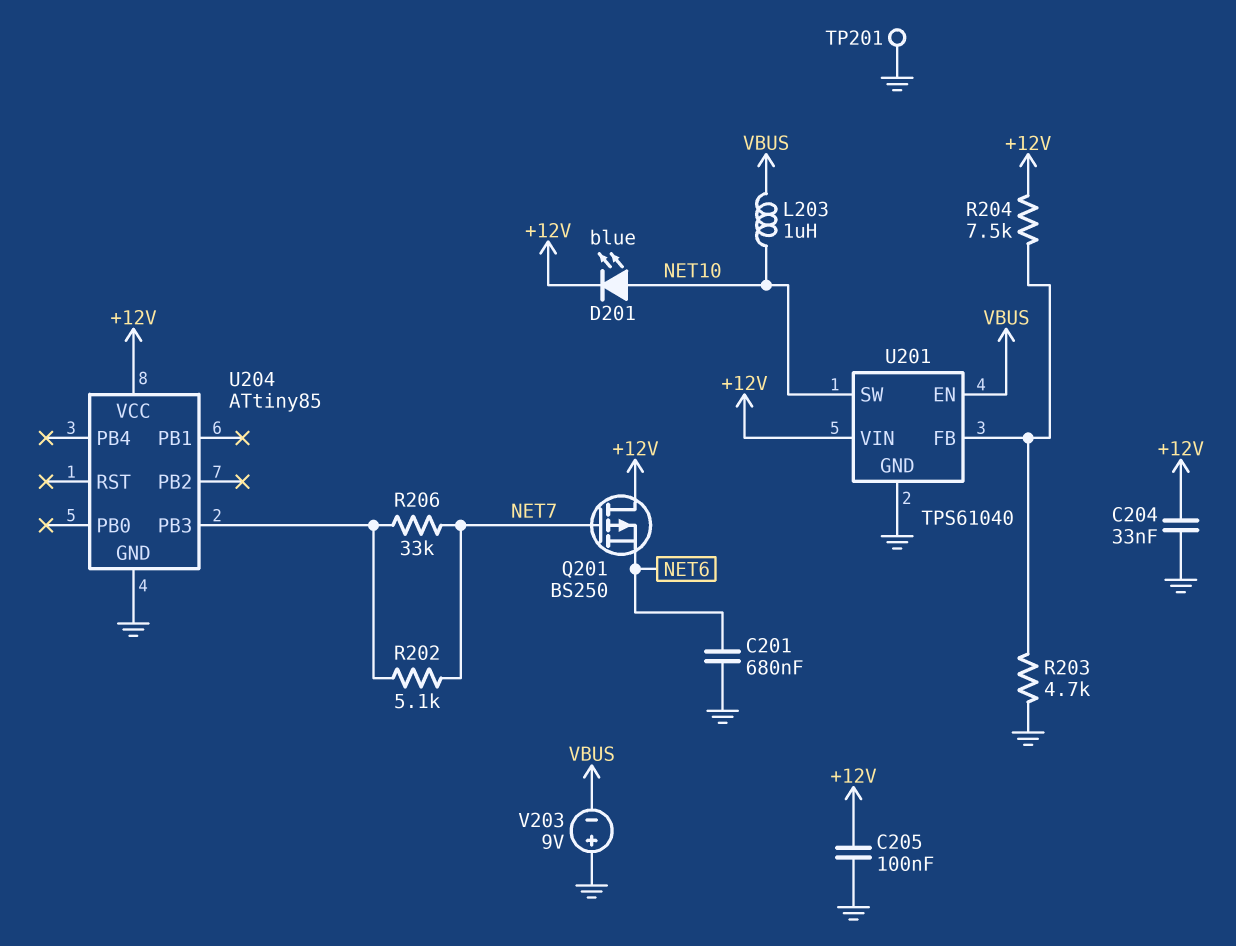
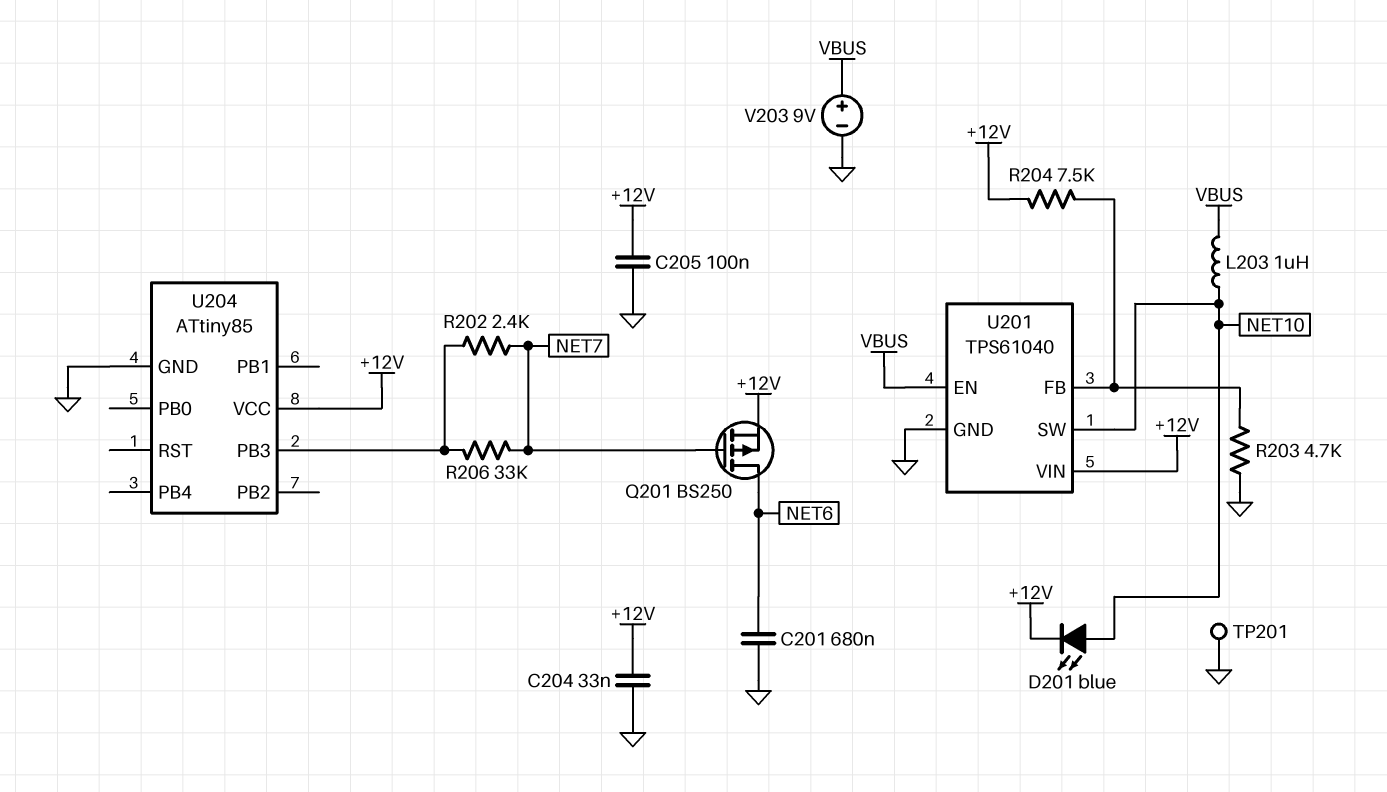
Q201: PMOS BS250 (G NET7, D +12V, S NET6) -> PMOS BS250 (G NET7, D NET6, S +12V)
R202: 5.1k (NET7, U204/PB3) -> 2.4k (NET7, U204/PB3)
V203: 9V (plus GND, minus VBUS) -> 9V (plus VBUS, minus GND)

